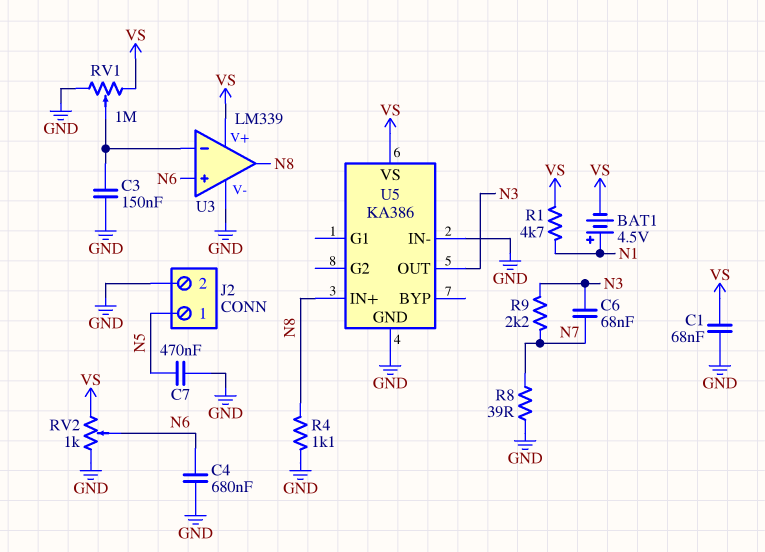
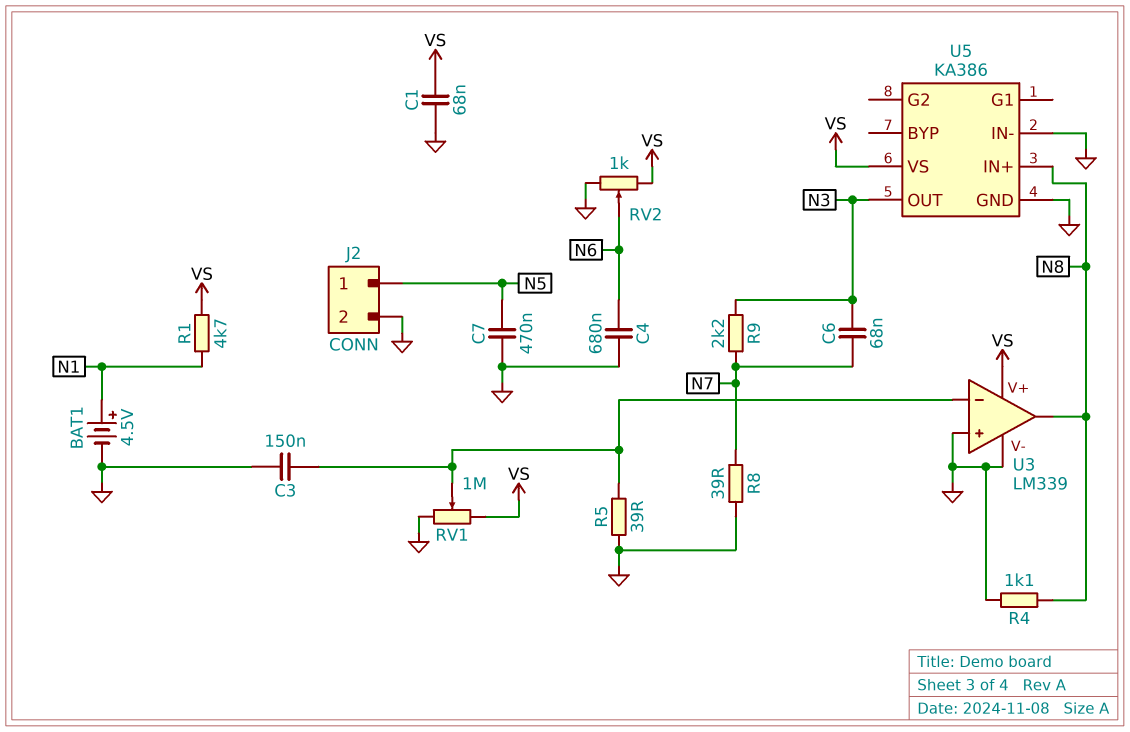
BAT1: 4.5V (plus N1, minus VS) -> 4.5V (plus N1, minus GND)
R5: none -> 39 (GND, U3/in-)
U3 pin in+: N6 -> GND

